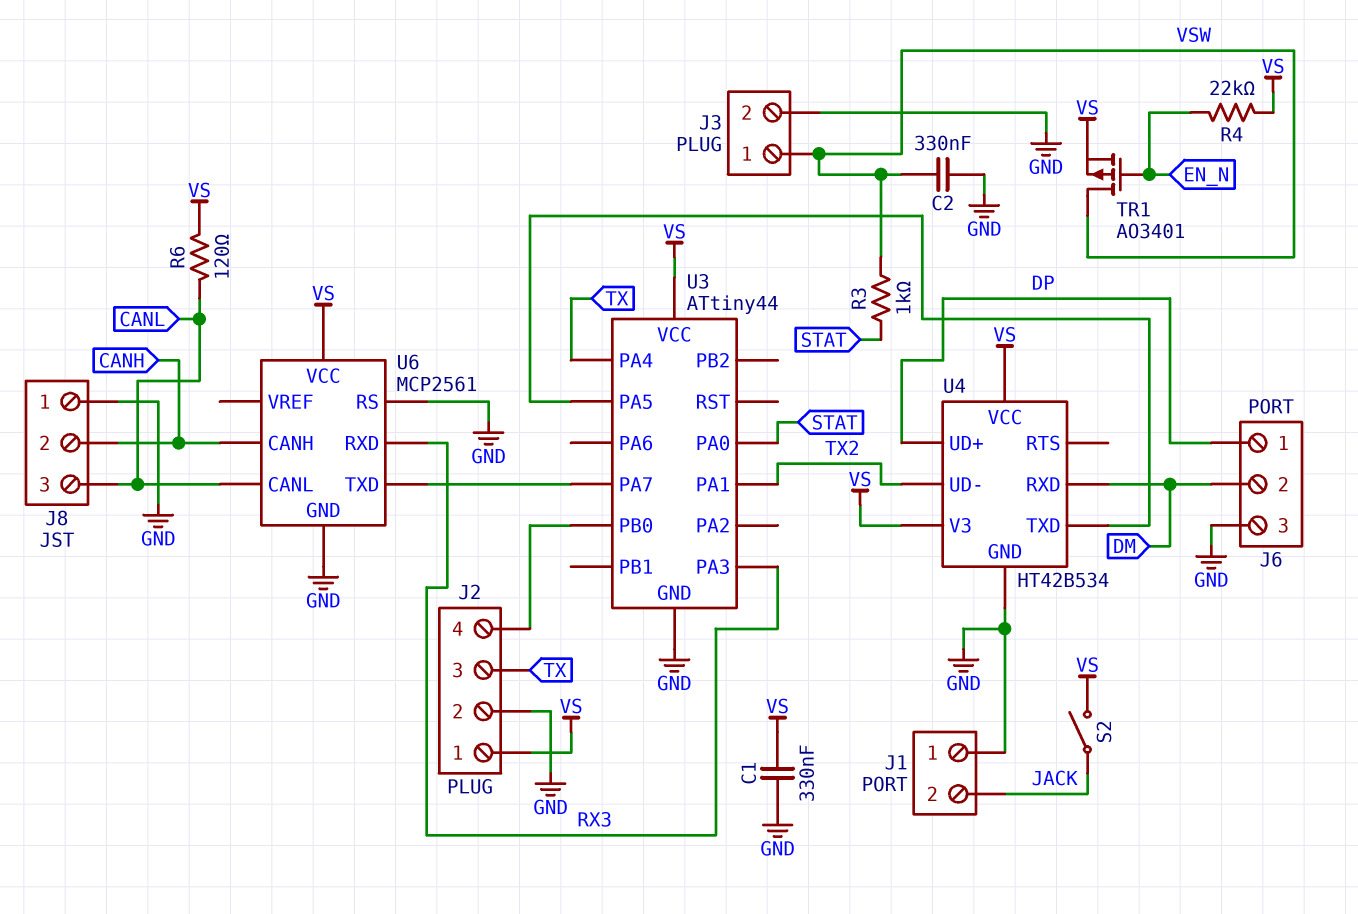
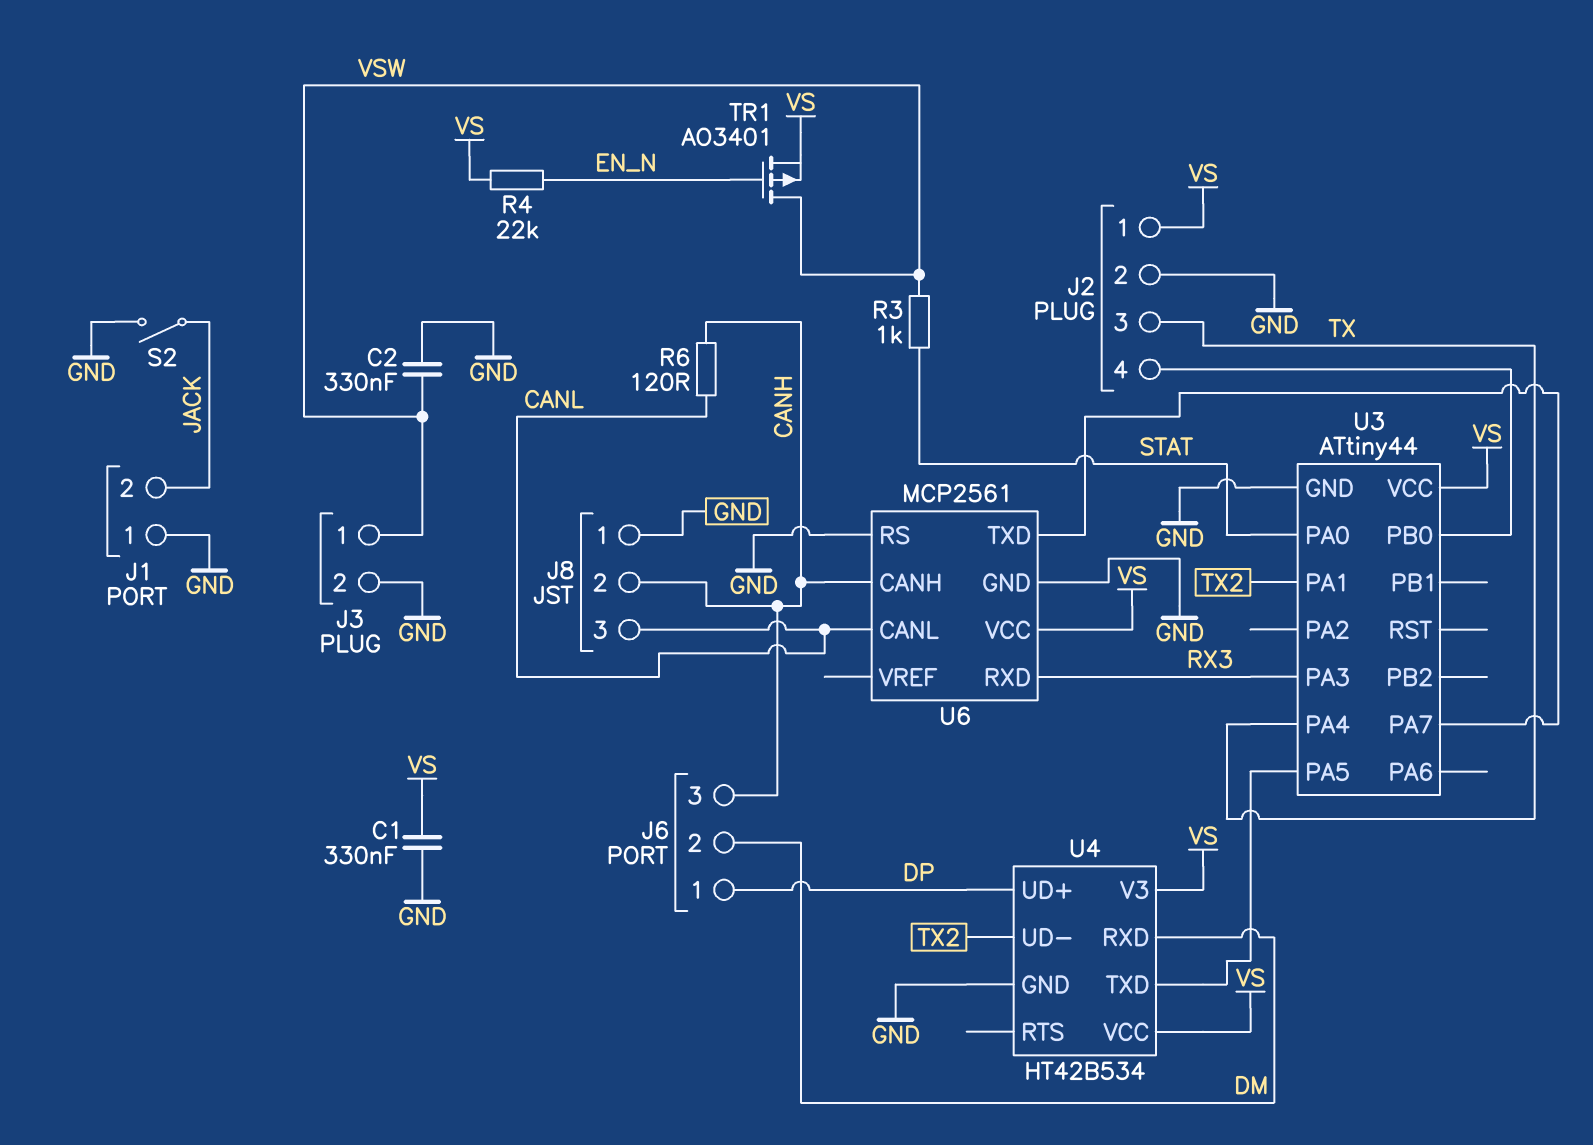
J6 pin 3: GND -> CANH
R6: 120 (CANL, VS) -> 120 (CANH, CANL)
S2: switch (JACK, VS) -> switch (GND, JACK)

